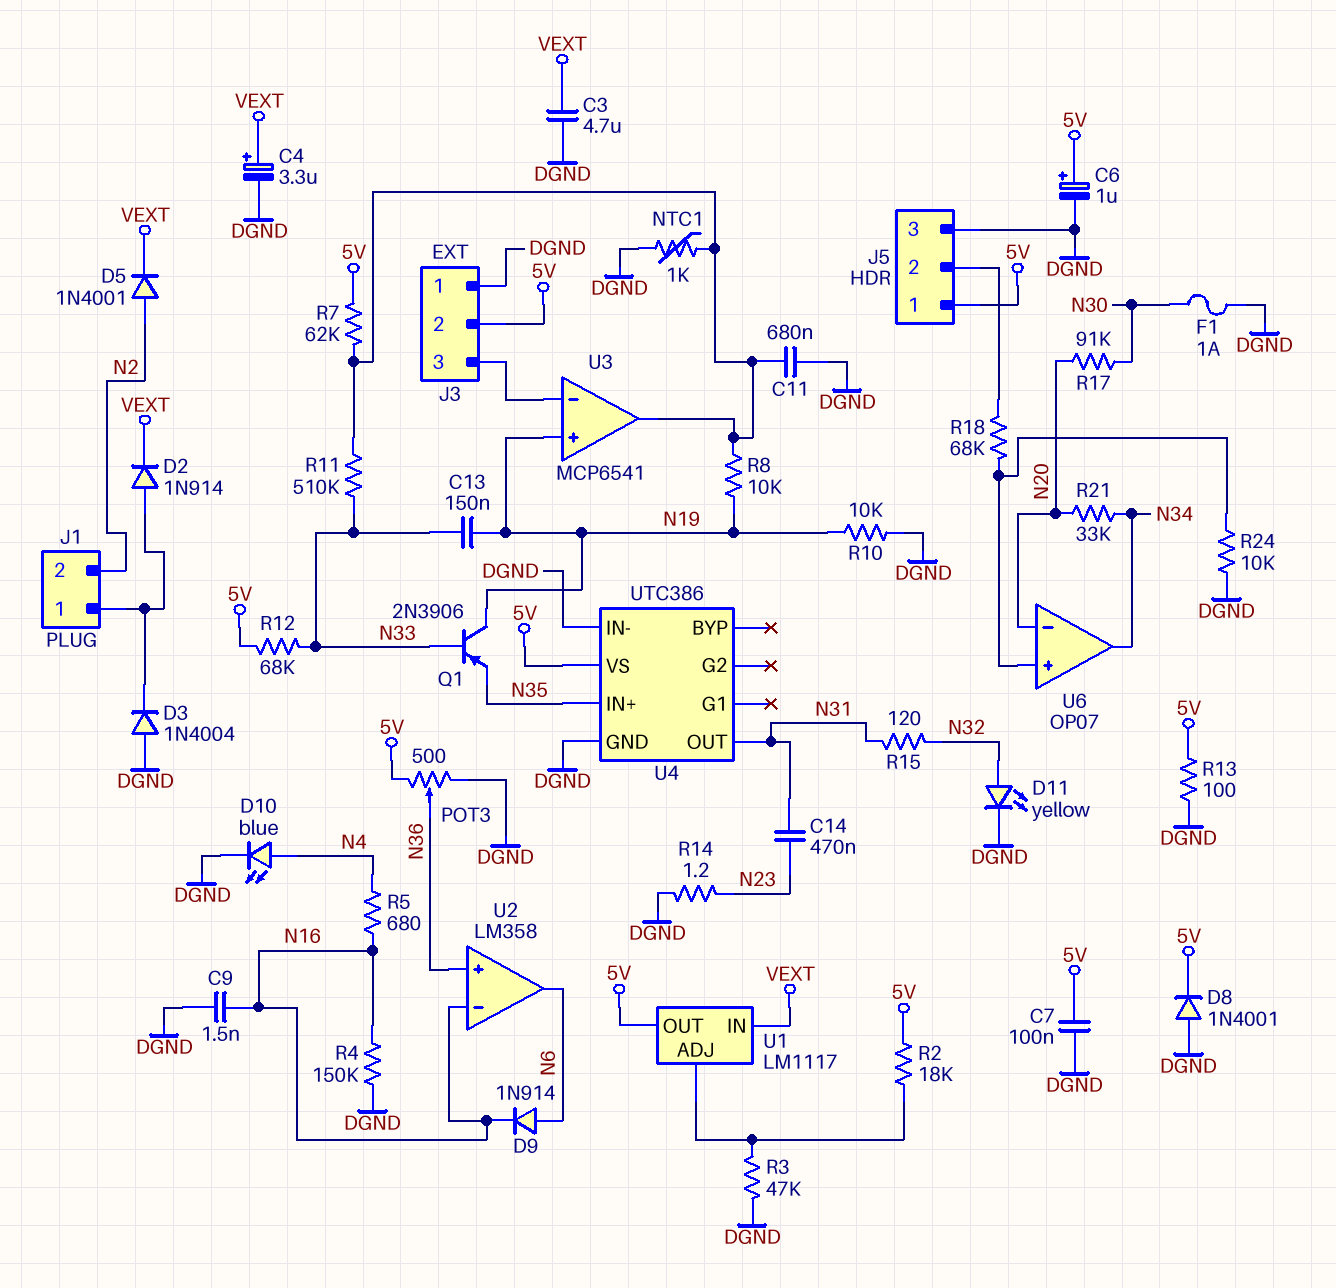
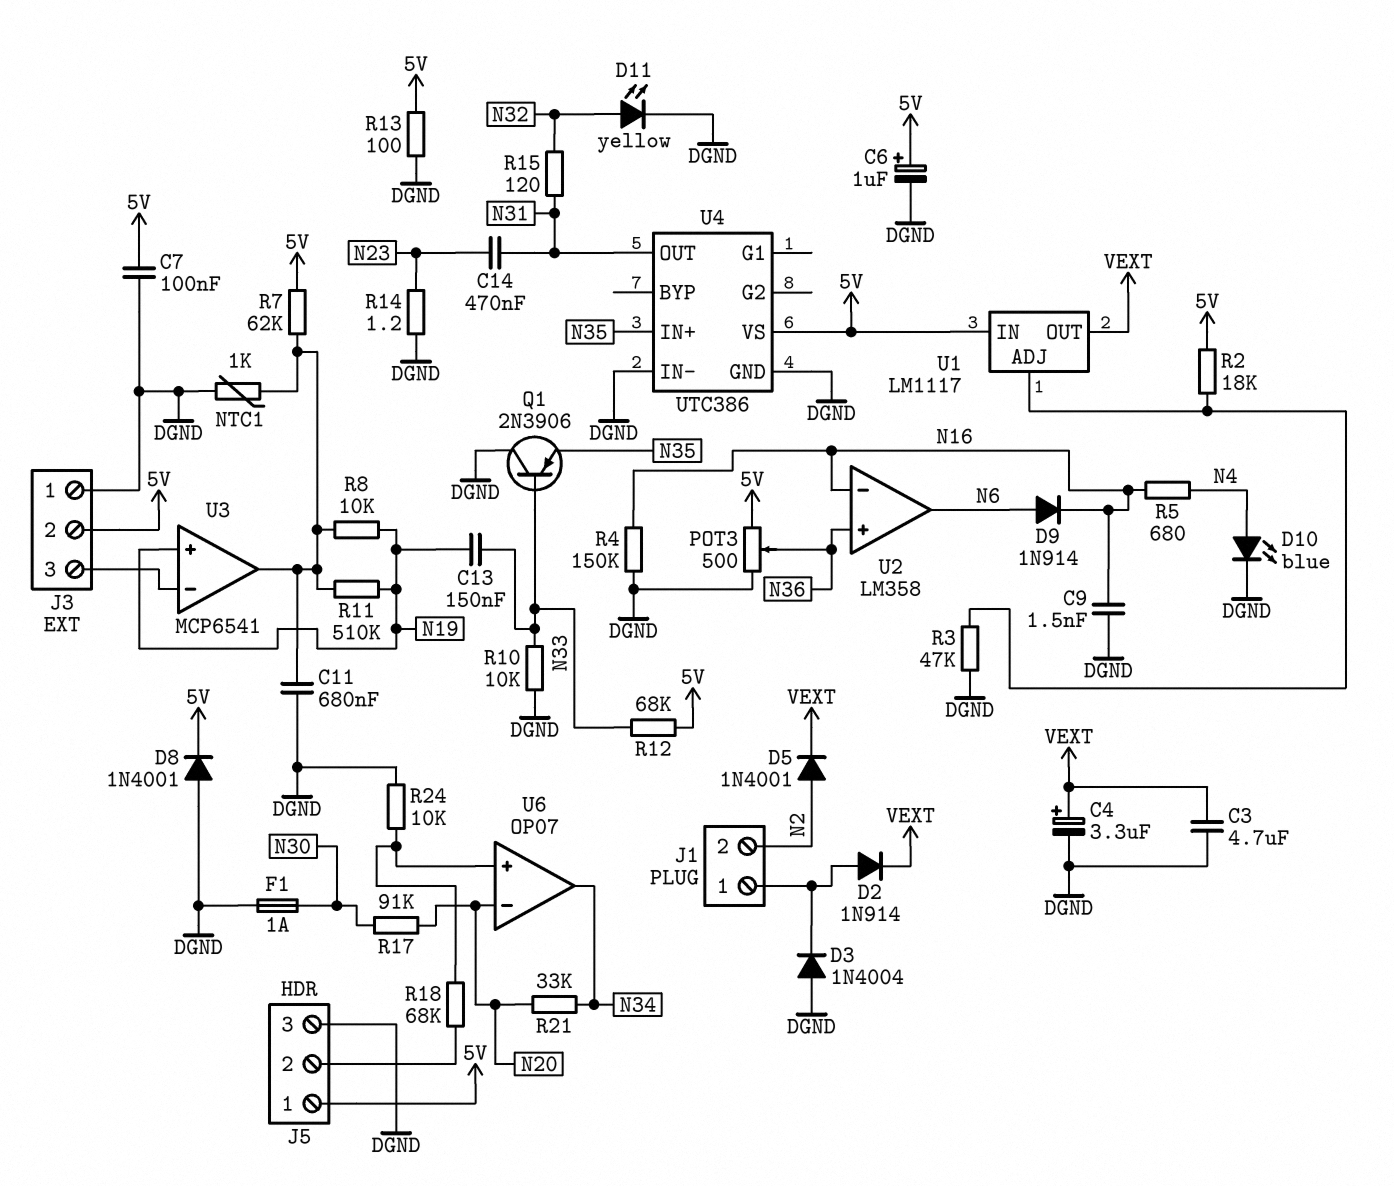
Q1: PNP 2N3906 (B N33, C N19, E N35) -> PNP 2N3906 (B N33, C DGND, E N35)
R10: 10k (DGND, N19) -> 10k (DGND, N33)
R11: 510k (N33, U3/out) -> 510k (N19, U3/out)
U1 pin IN: VEXT -> 5V
U1 pin OUT: 5V -> VEXT

